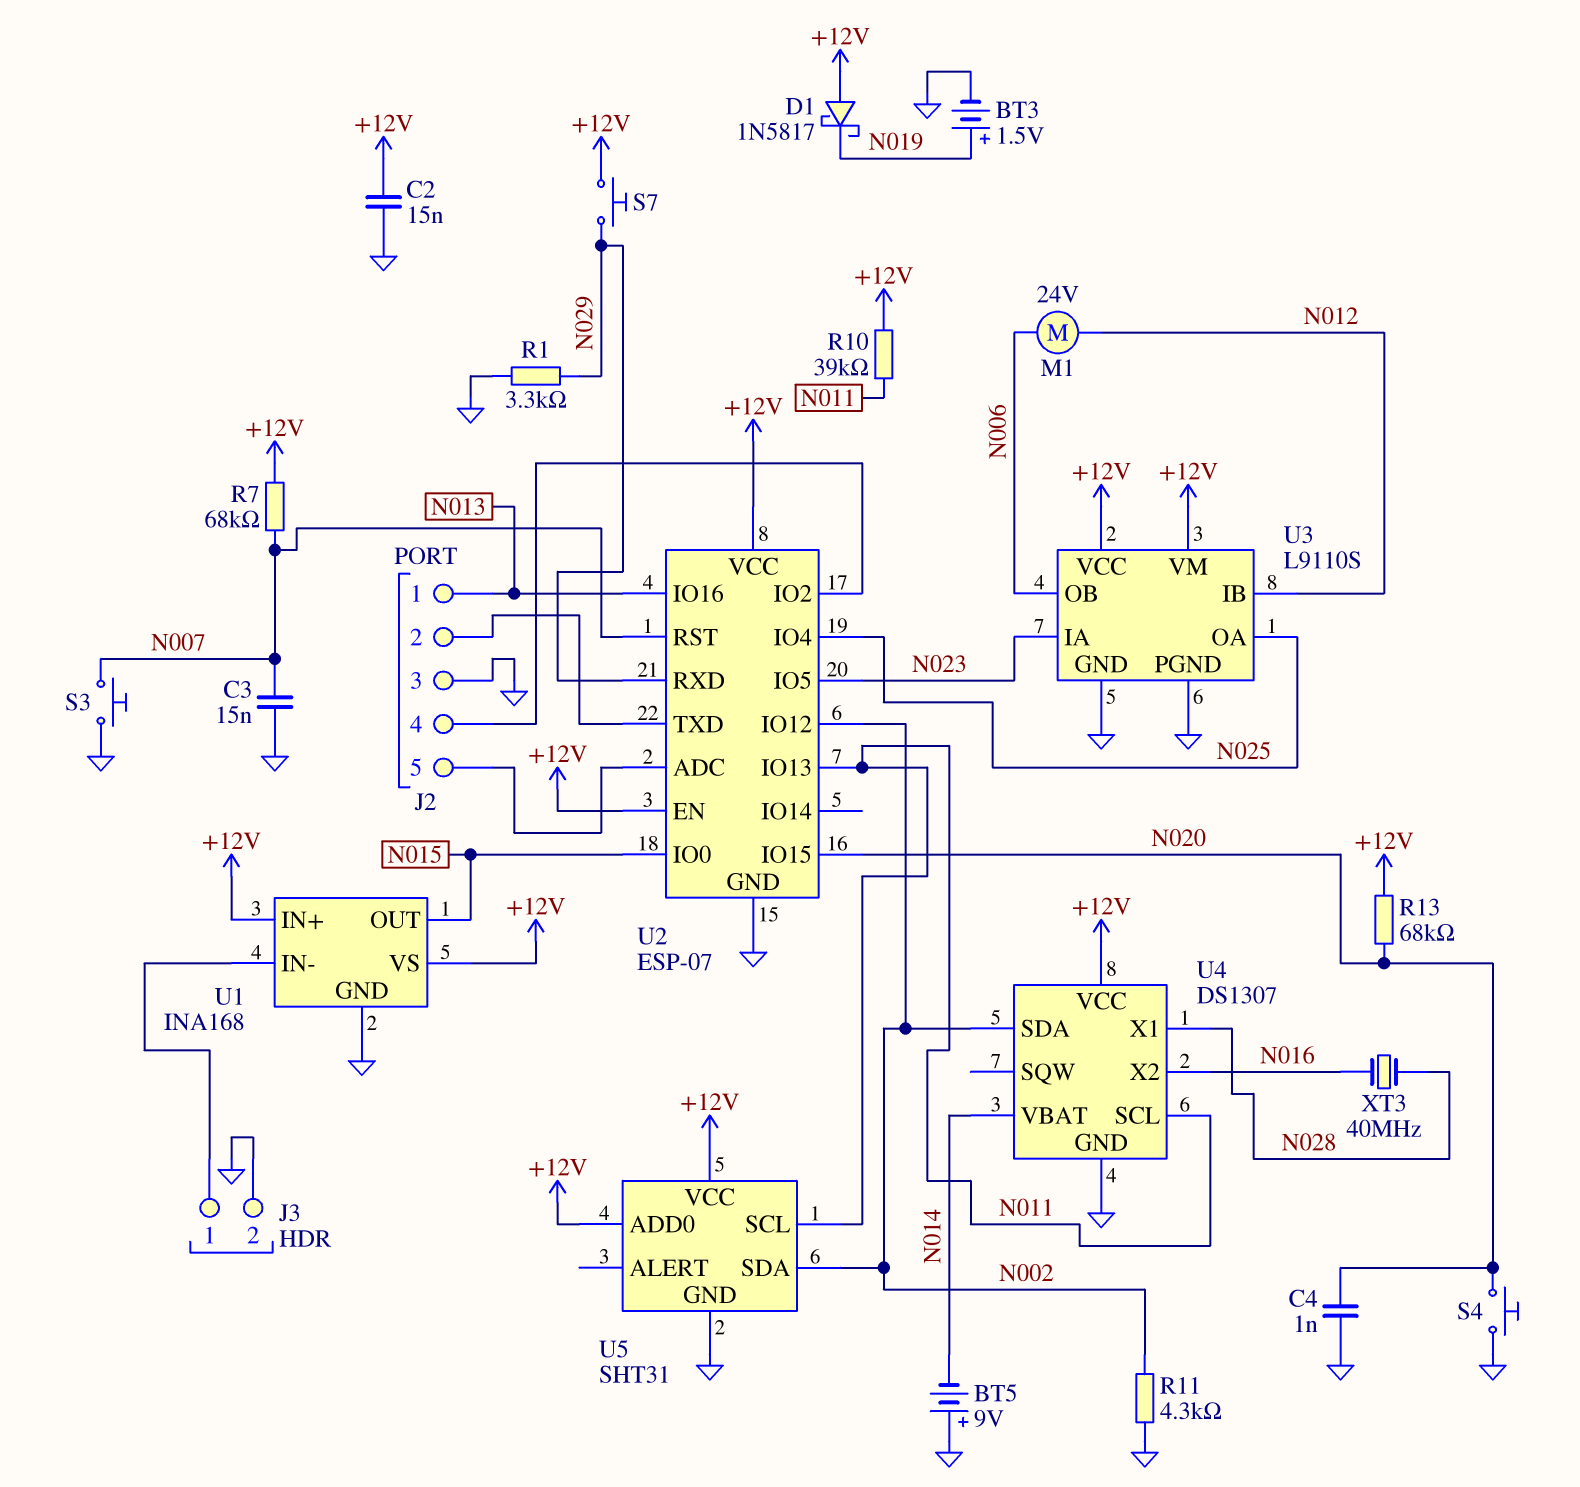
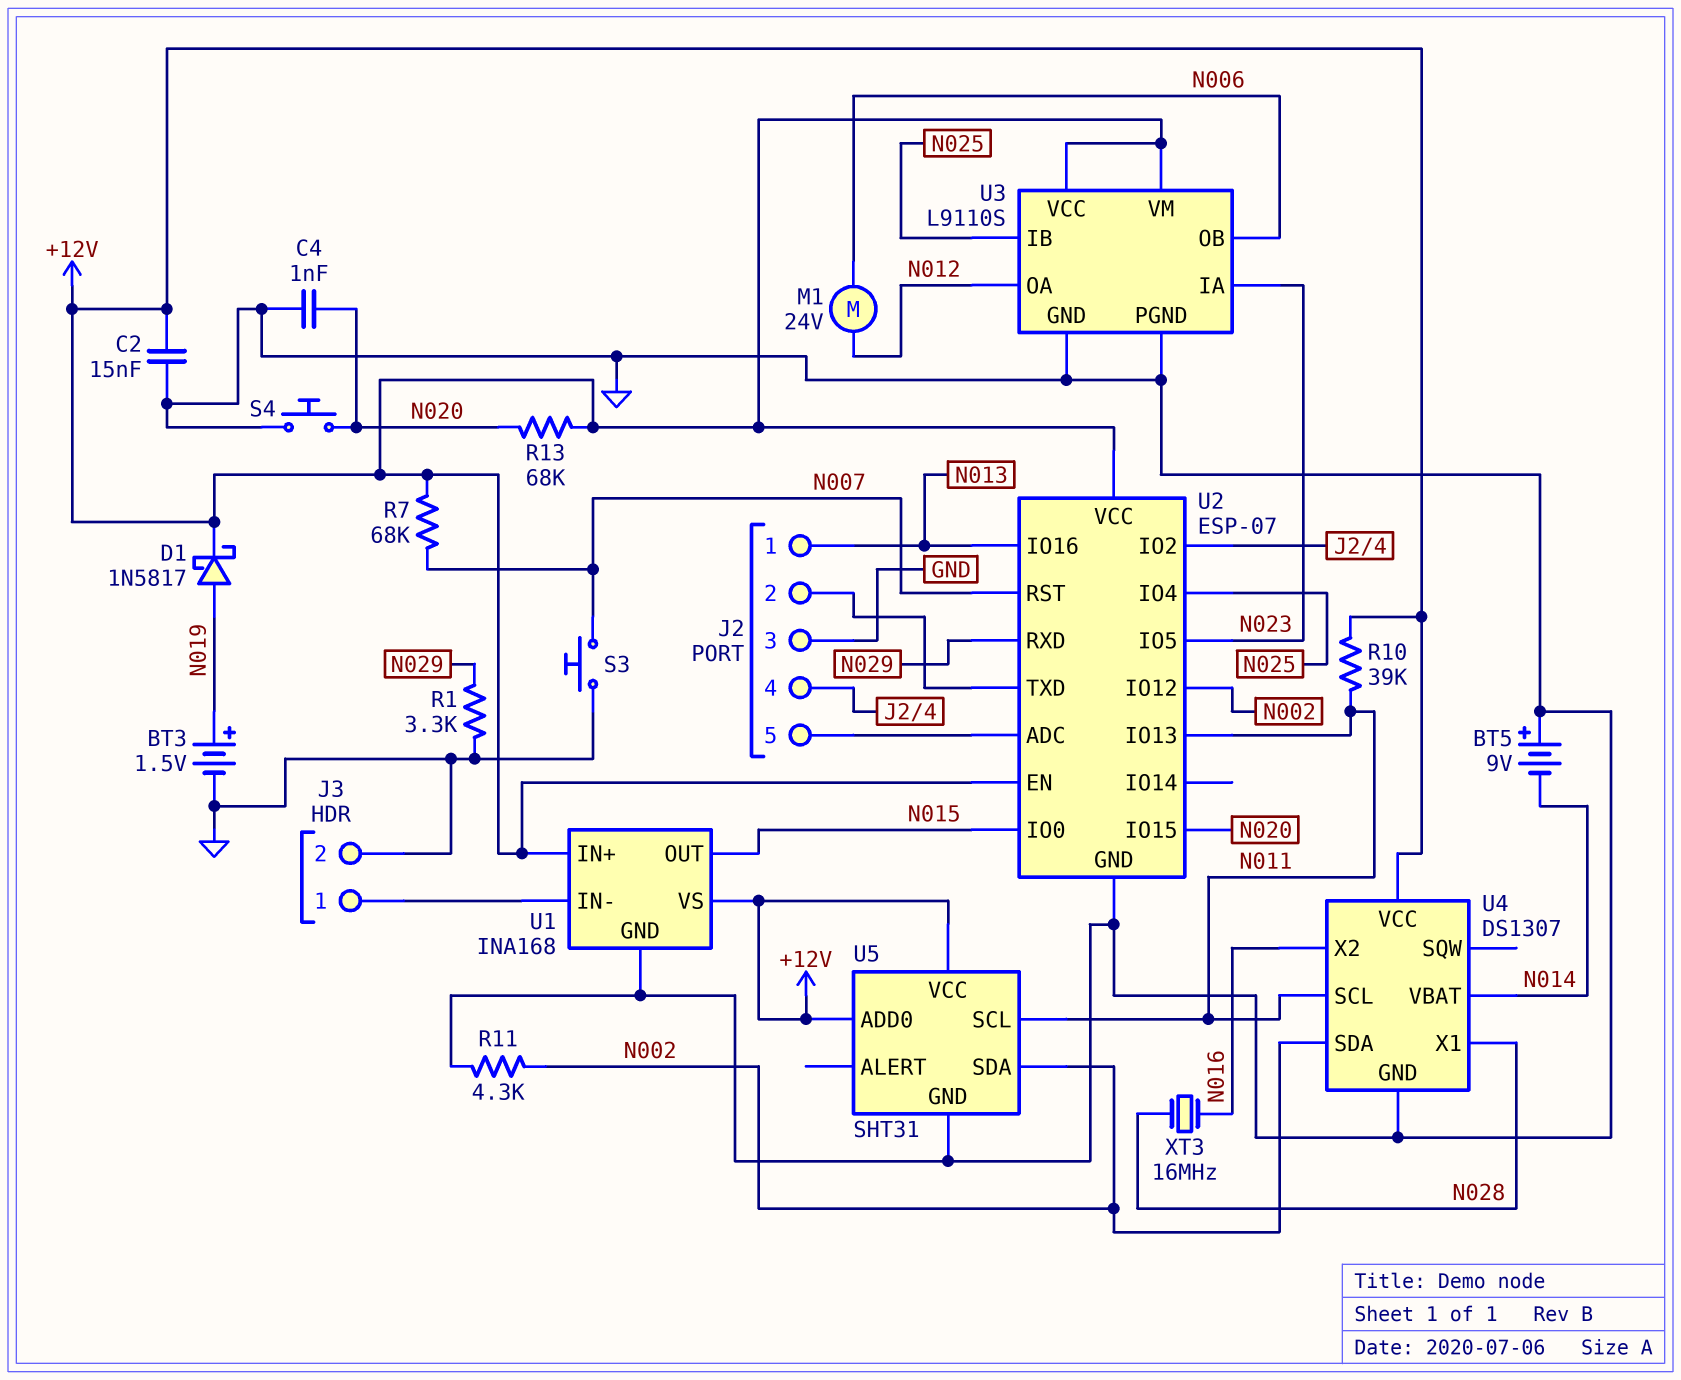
C3: 15nF (GND, N007) -> none
D1: schottky 1N5817 (A +12V, K N019) -> schottky 1N5817 (A N019, K +12V)
S7: button (+12V, N029) -> none
U3 pin IB: N012 -> N025
U3 pin OA: N025 -> N012
XT3: 40MHz (N016, N028) -> 16MHz (N016, N028)

